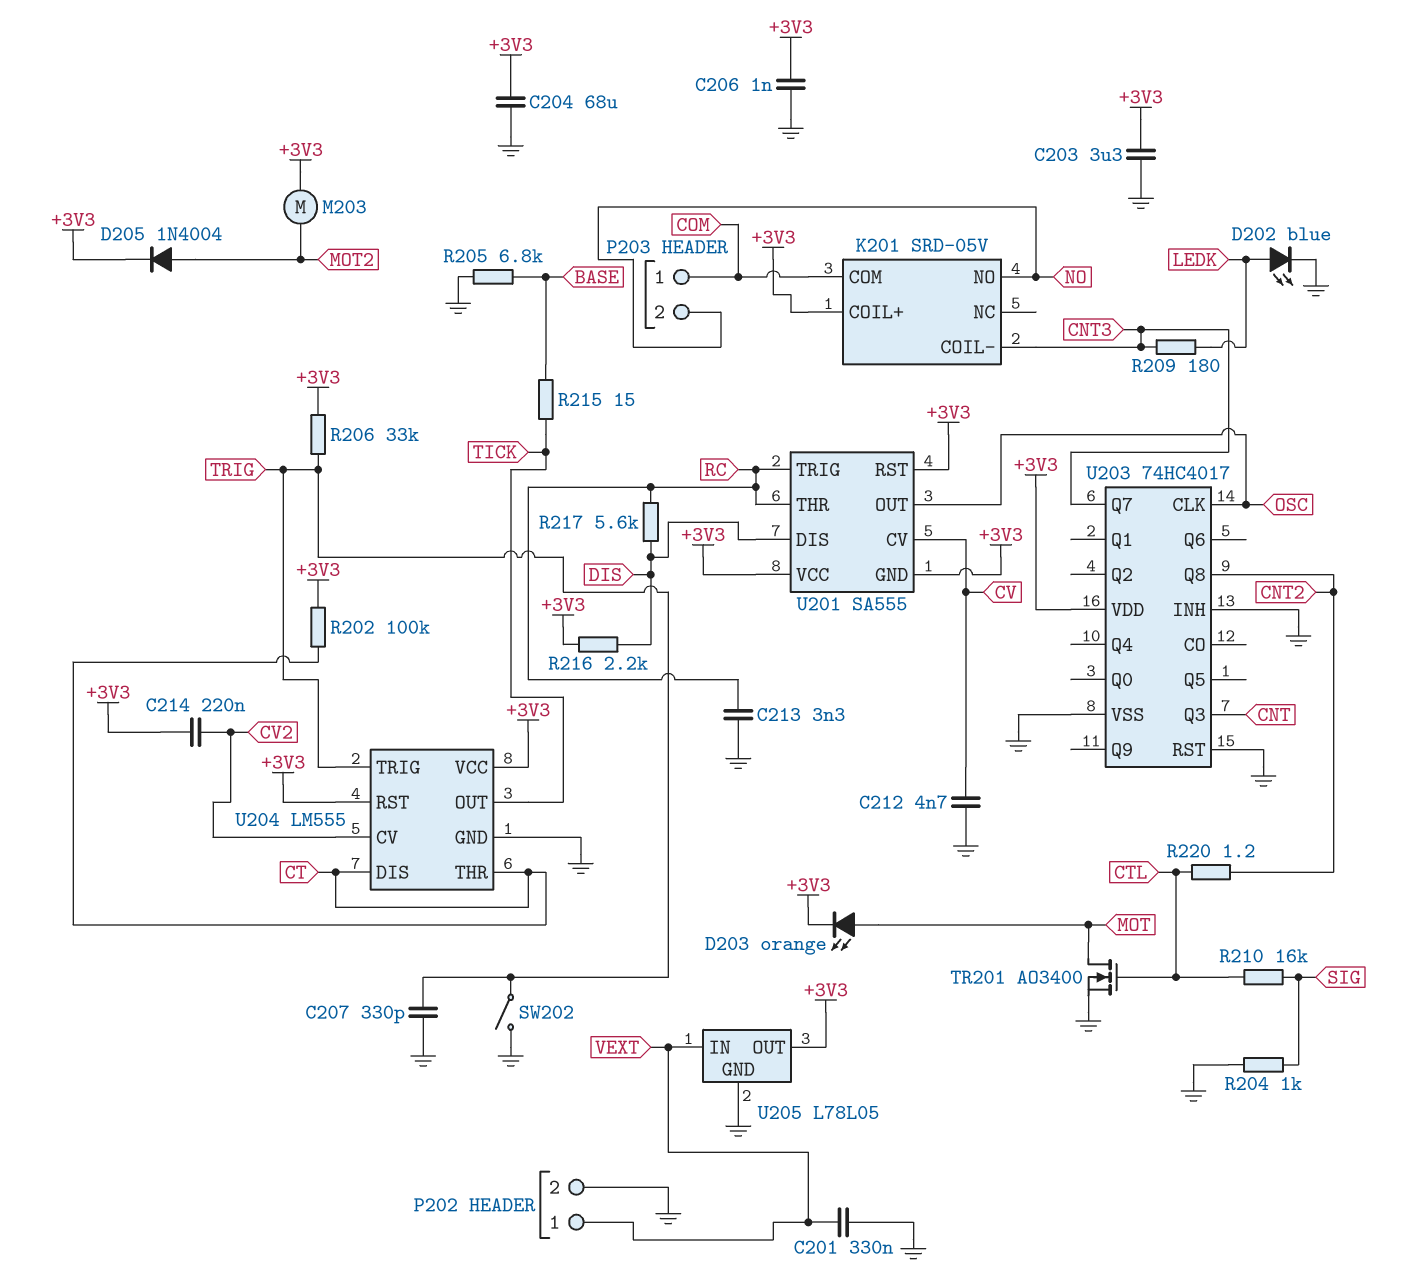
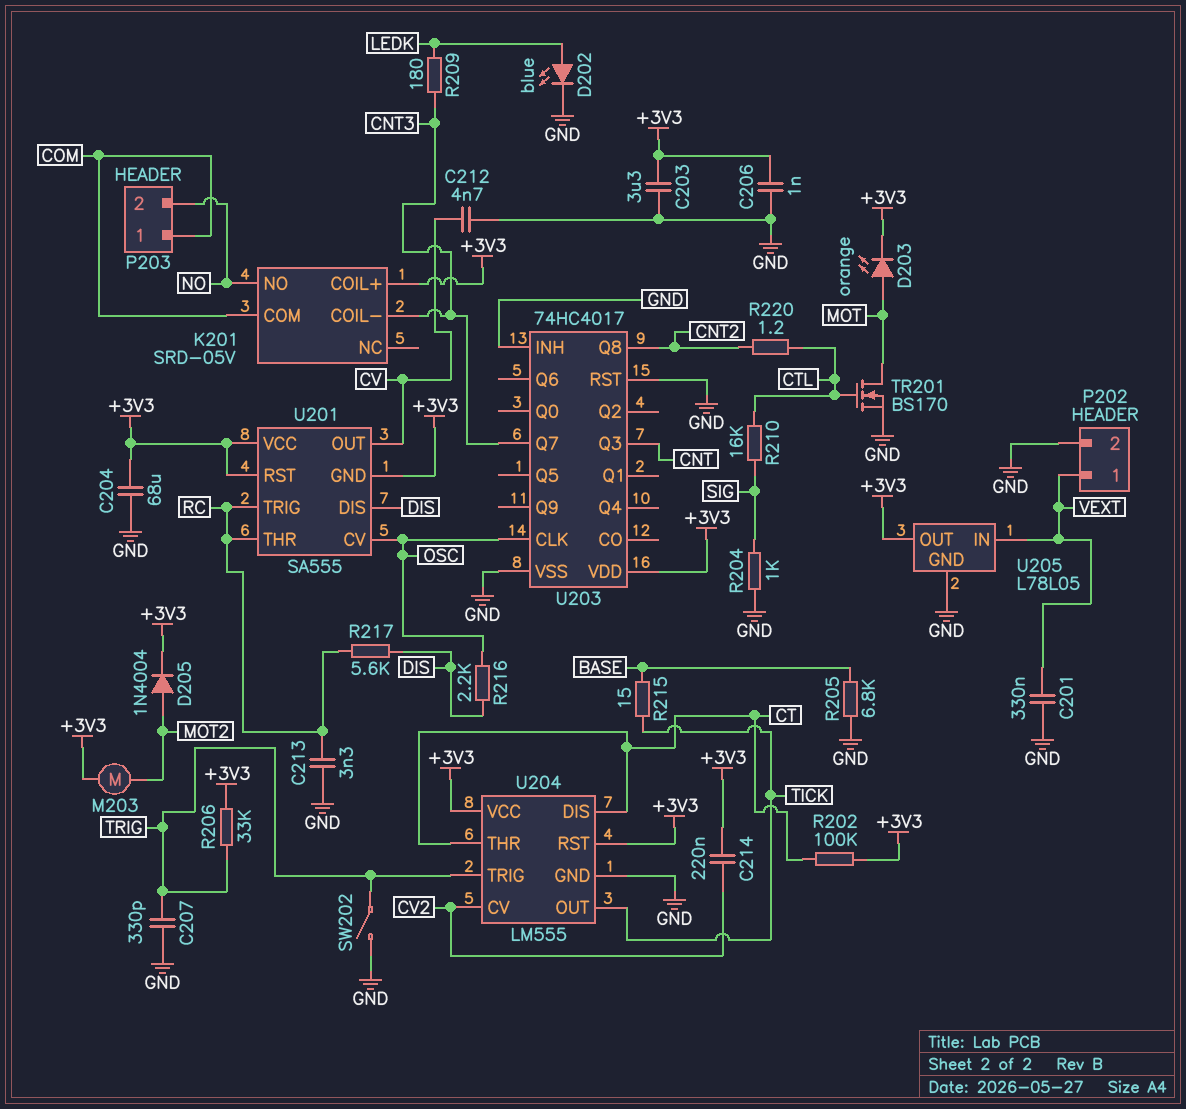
R216: 2.2k (+3V3, DIS) -> 2.2k (DIS, OSC)
TR201: NMOS AO3400 (G CTL, D MOT, S GND) -> NMOS BS170 (G CTL, D MOT, S GND)
U201 pin CV: CV -> OSC
U201 pin OUT: OSC -> CV

